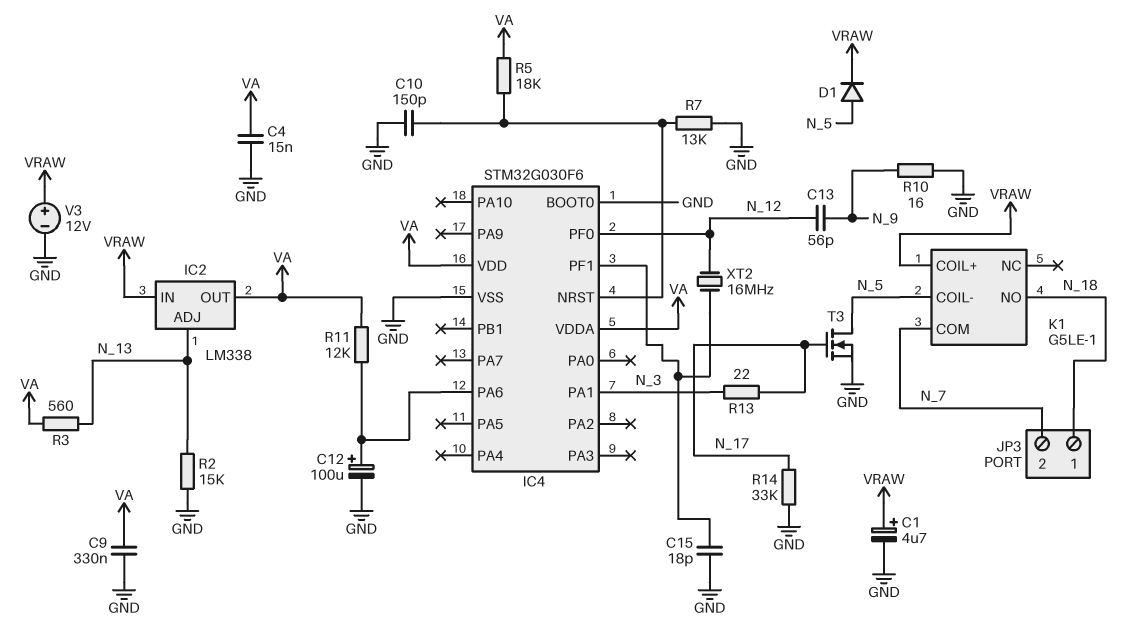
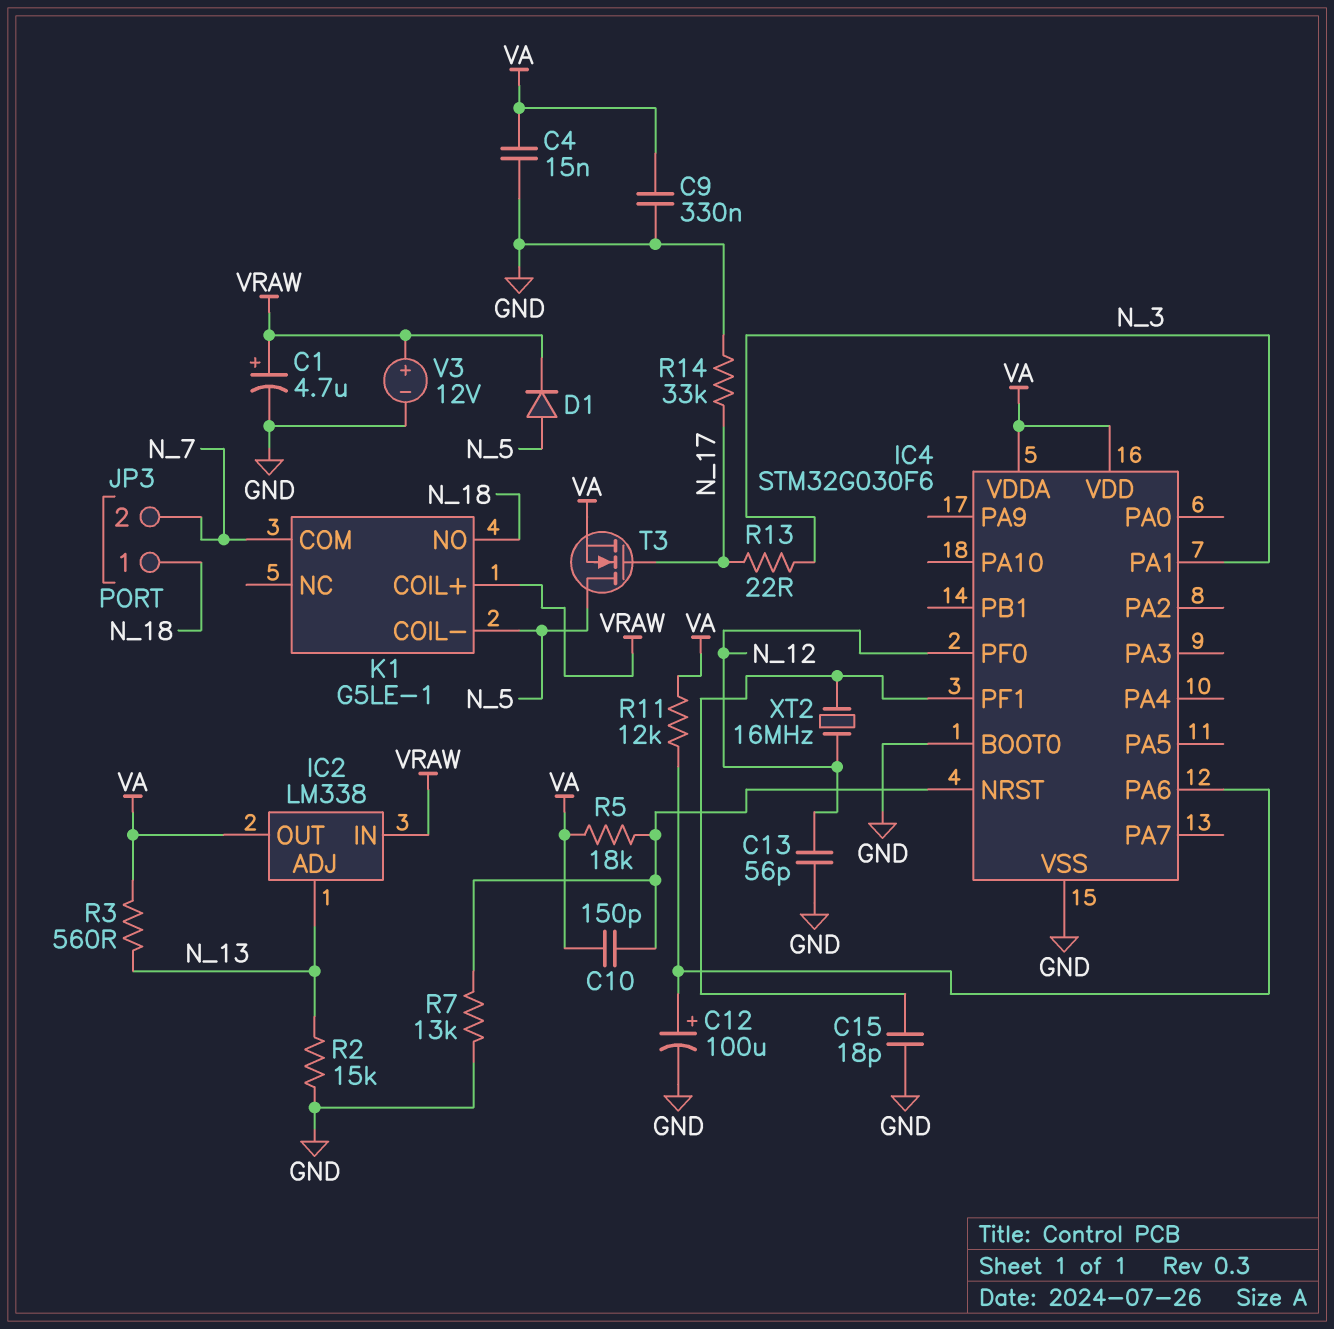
C10: 150pF (GND, IC4/NRST) -> 150pF (IC4/NRST, VA)
C13: 56pF (N_9, N_12) -> 56pF (GND, N_12)
R10: 16 (GND, N_9) -> none
T3: NMOS (G N_17, D N_5, S GND) -> NMOS (G N_17, D N_5, S VA)

